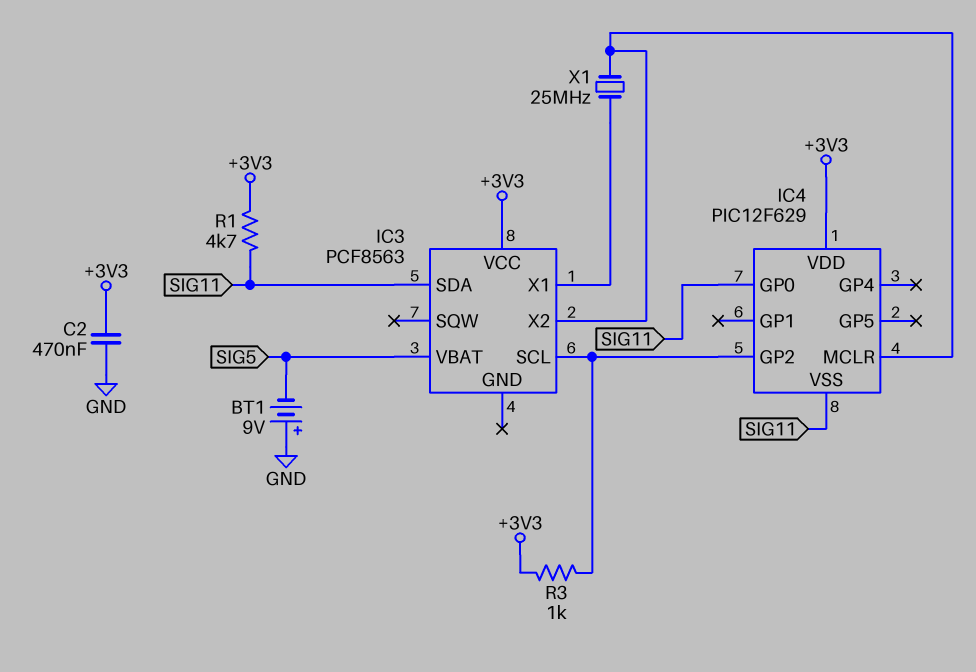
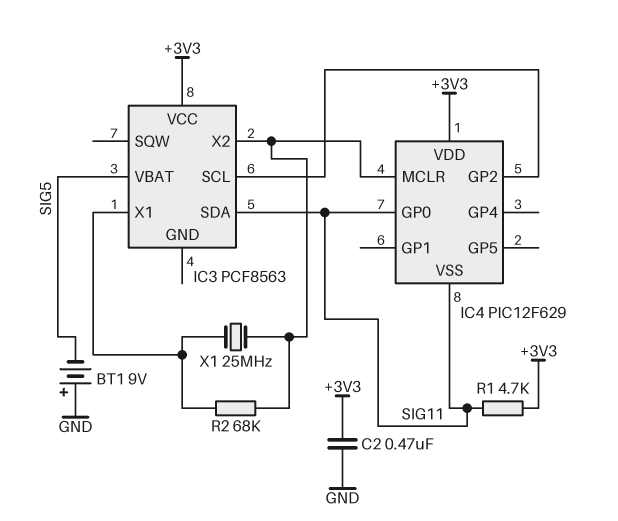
R2: none -> 68k (IC3/X1, IC3/X2)
R3: 1k (+3V3, IC3/SCL) -> none

